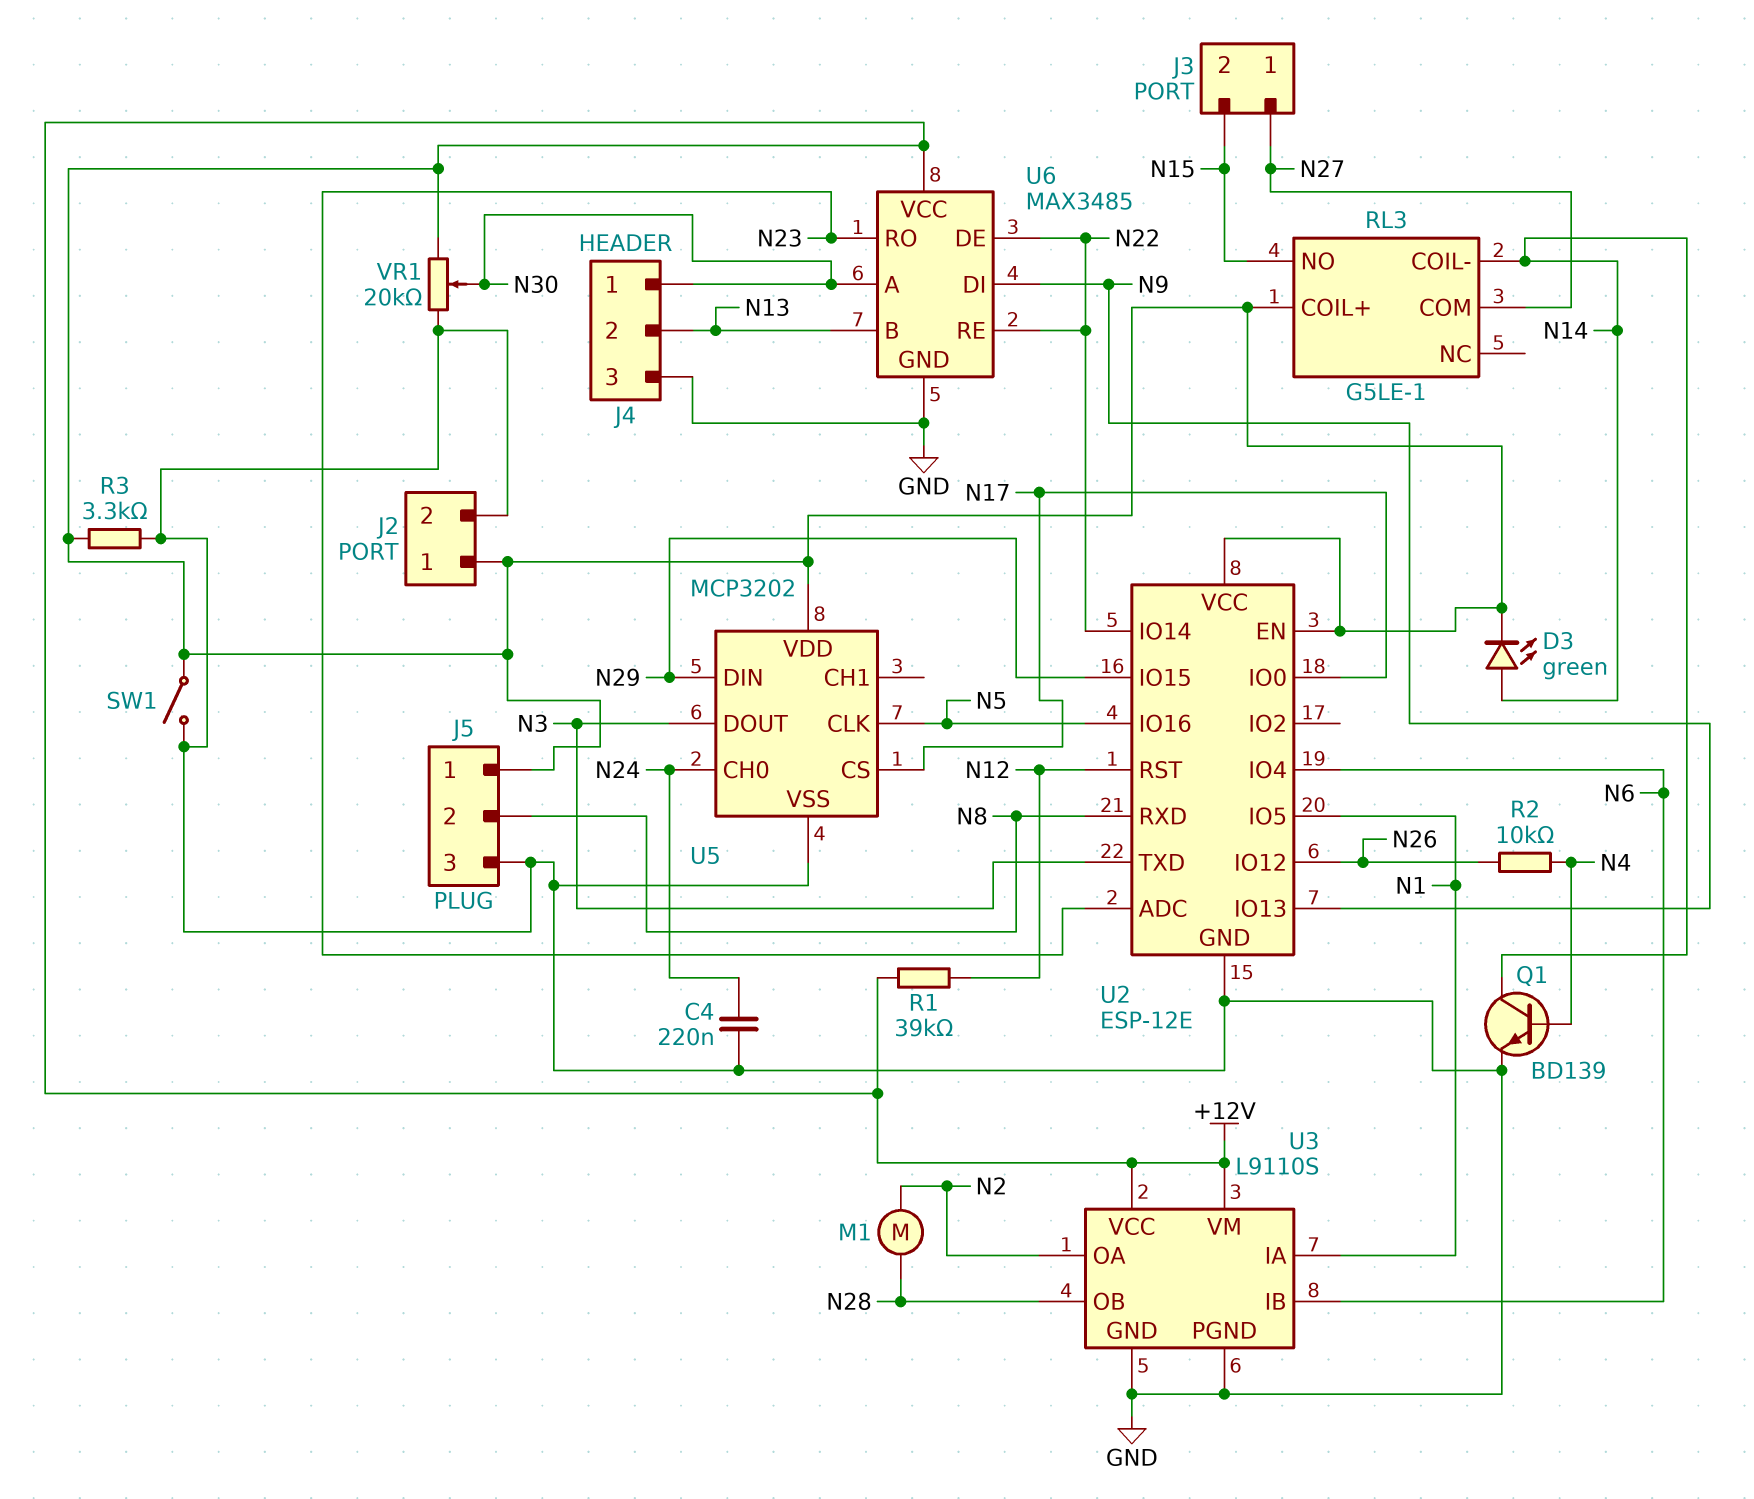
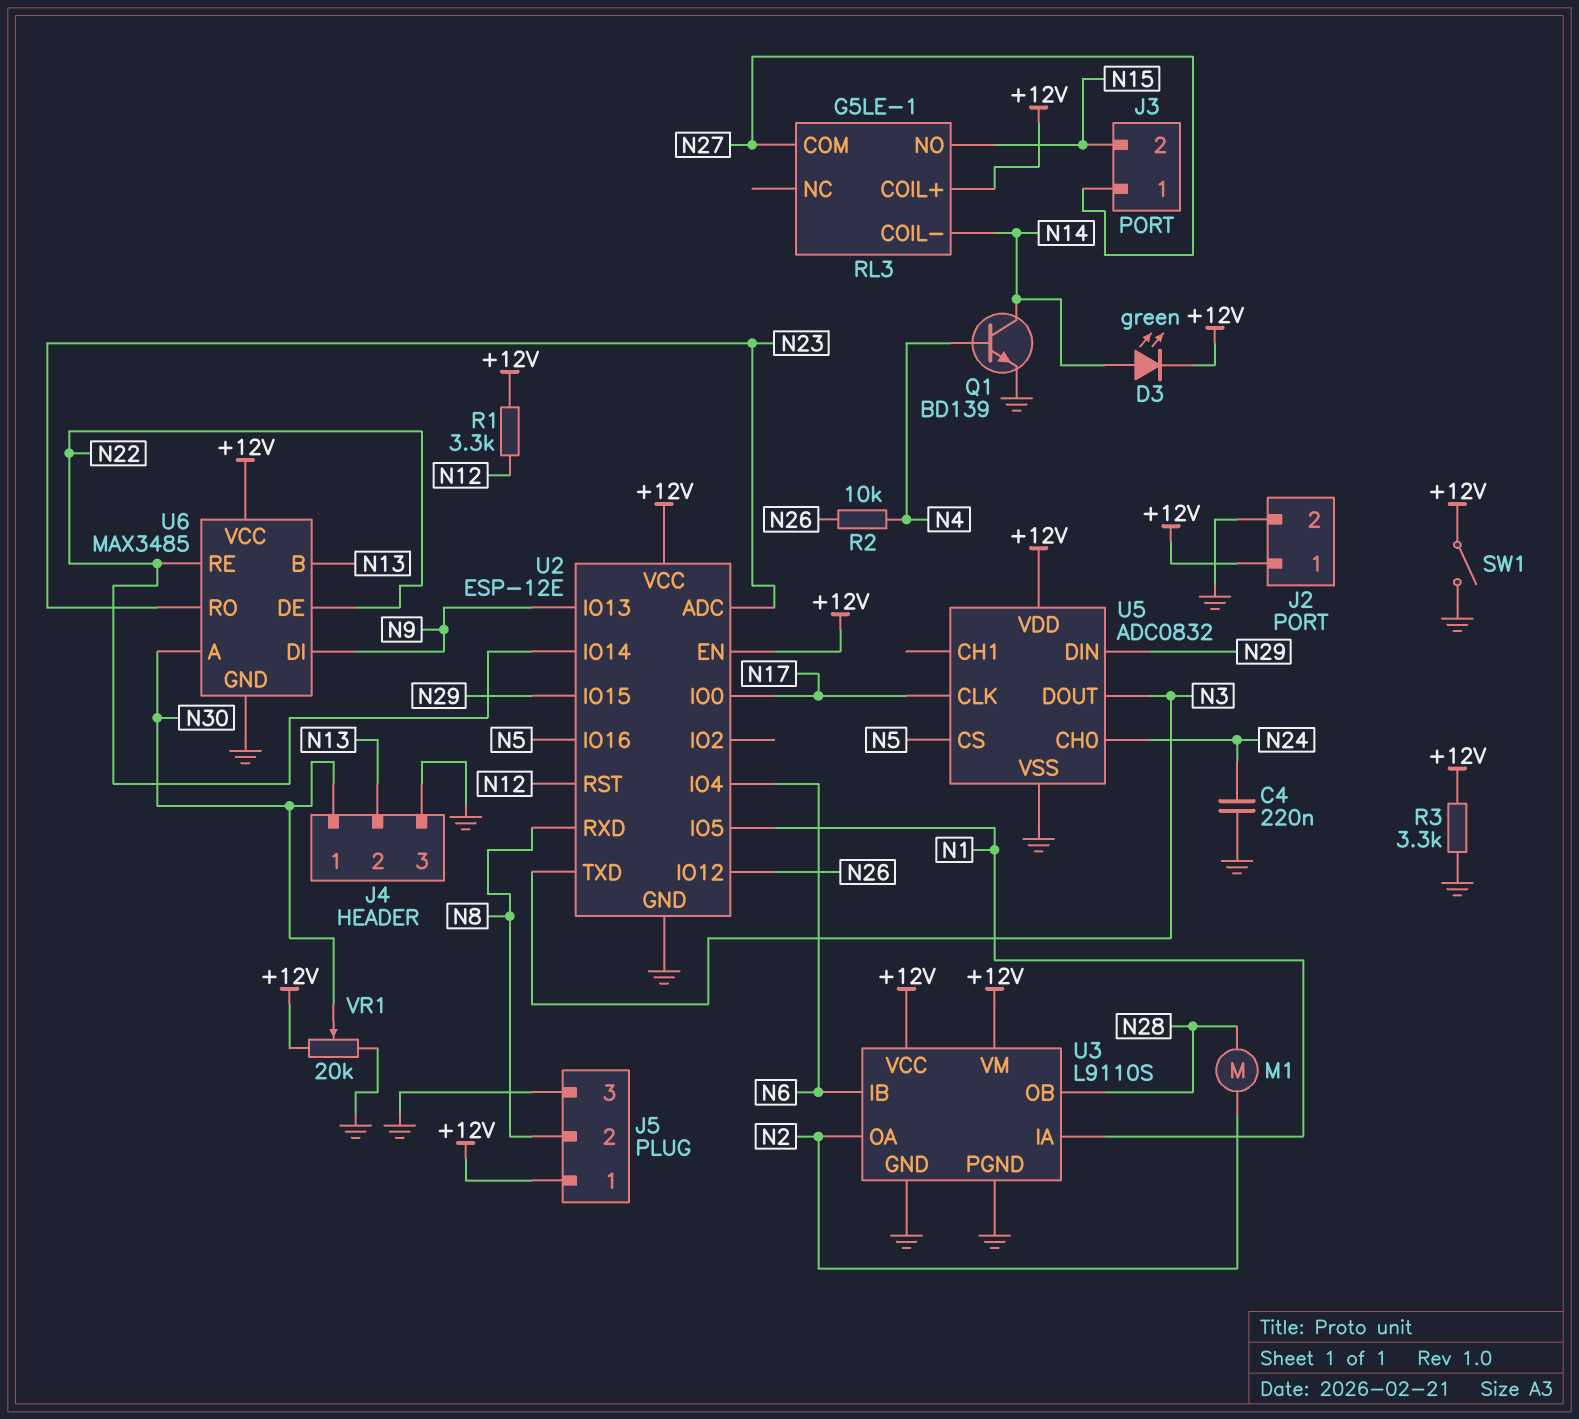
R1: 39k (+12V, N12) -> 3.3k (+12V, N12)
U5: MCP3202 -> ADC0832
U5 pin CLK: N5 -> N17
U5 pin CS: N17 -> N5

